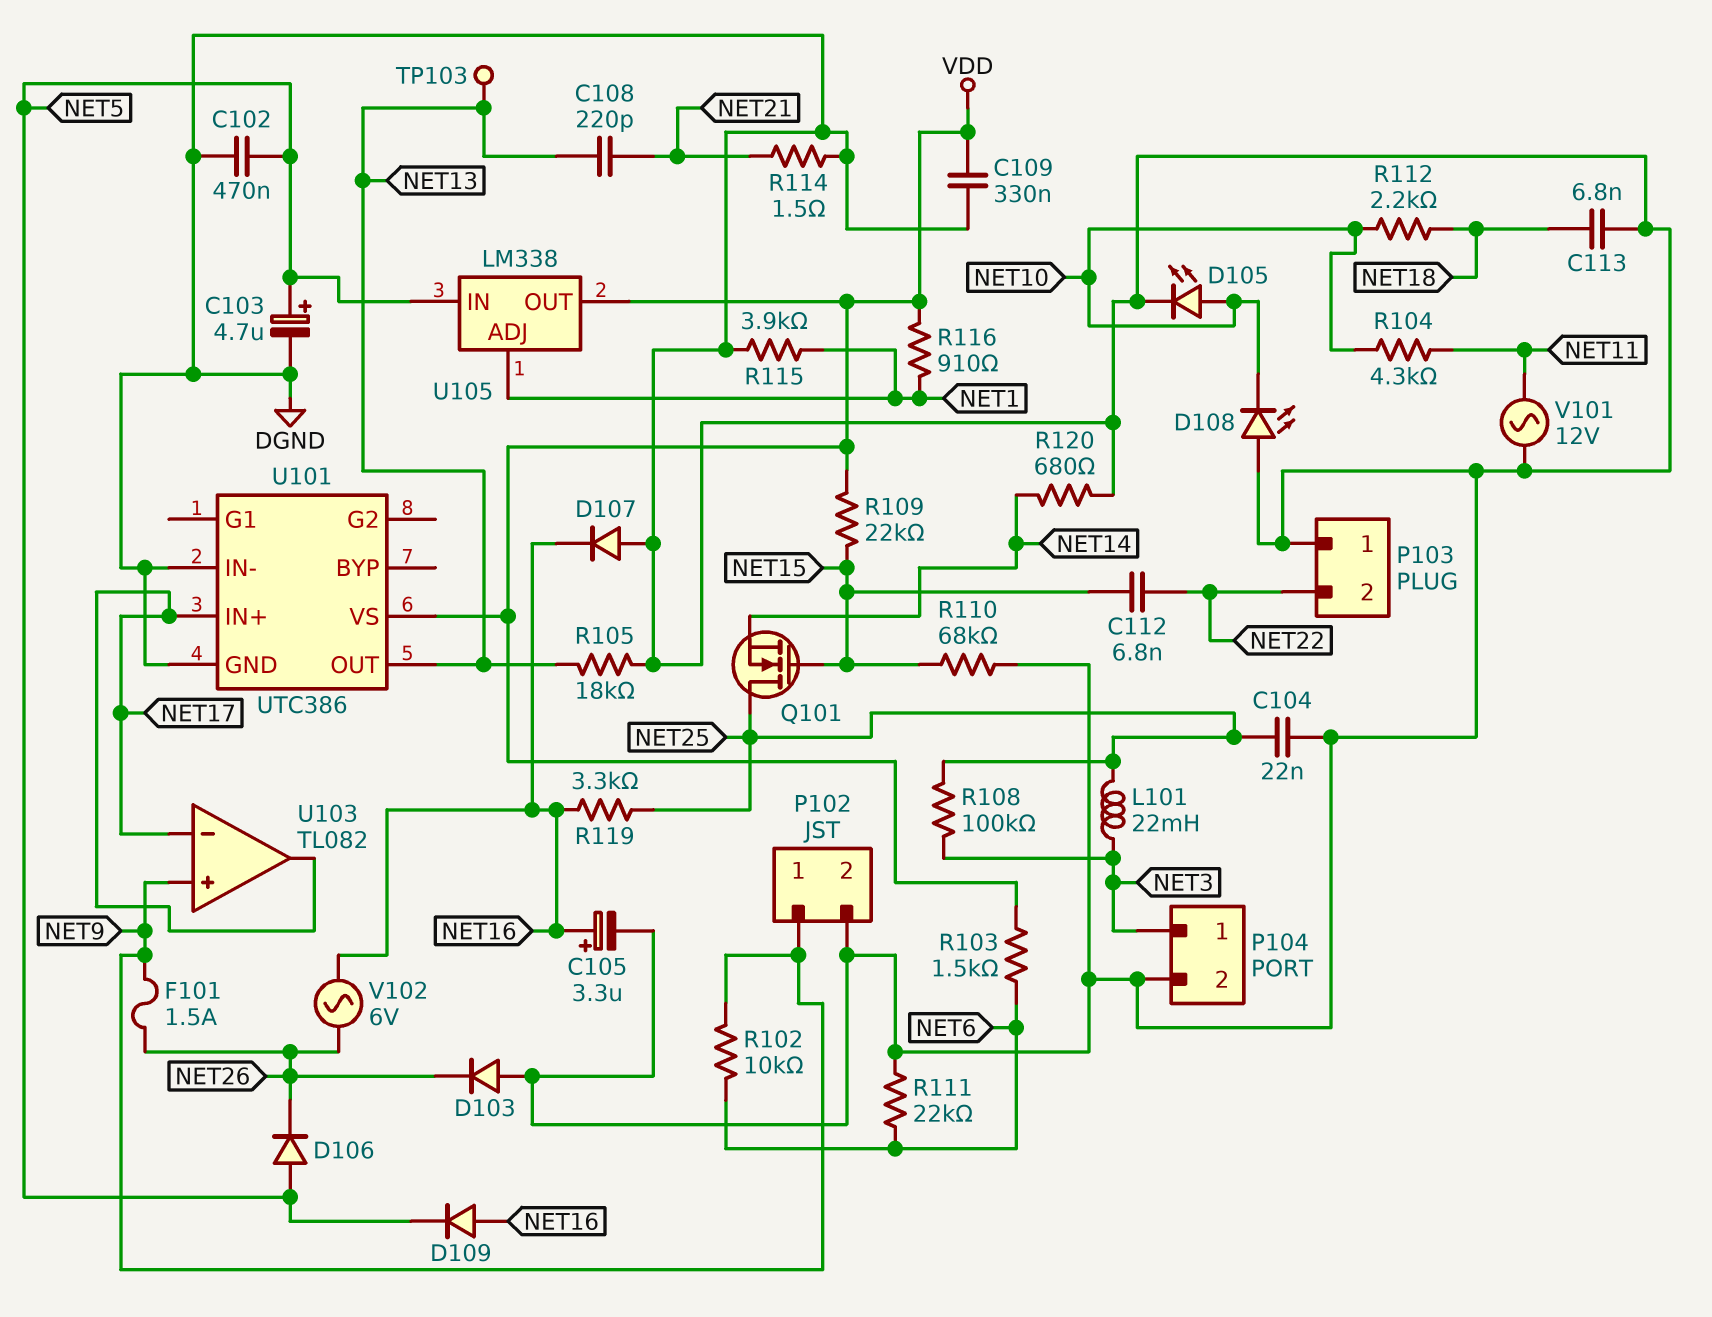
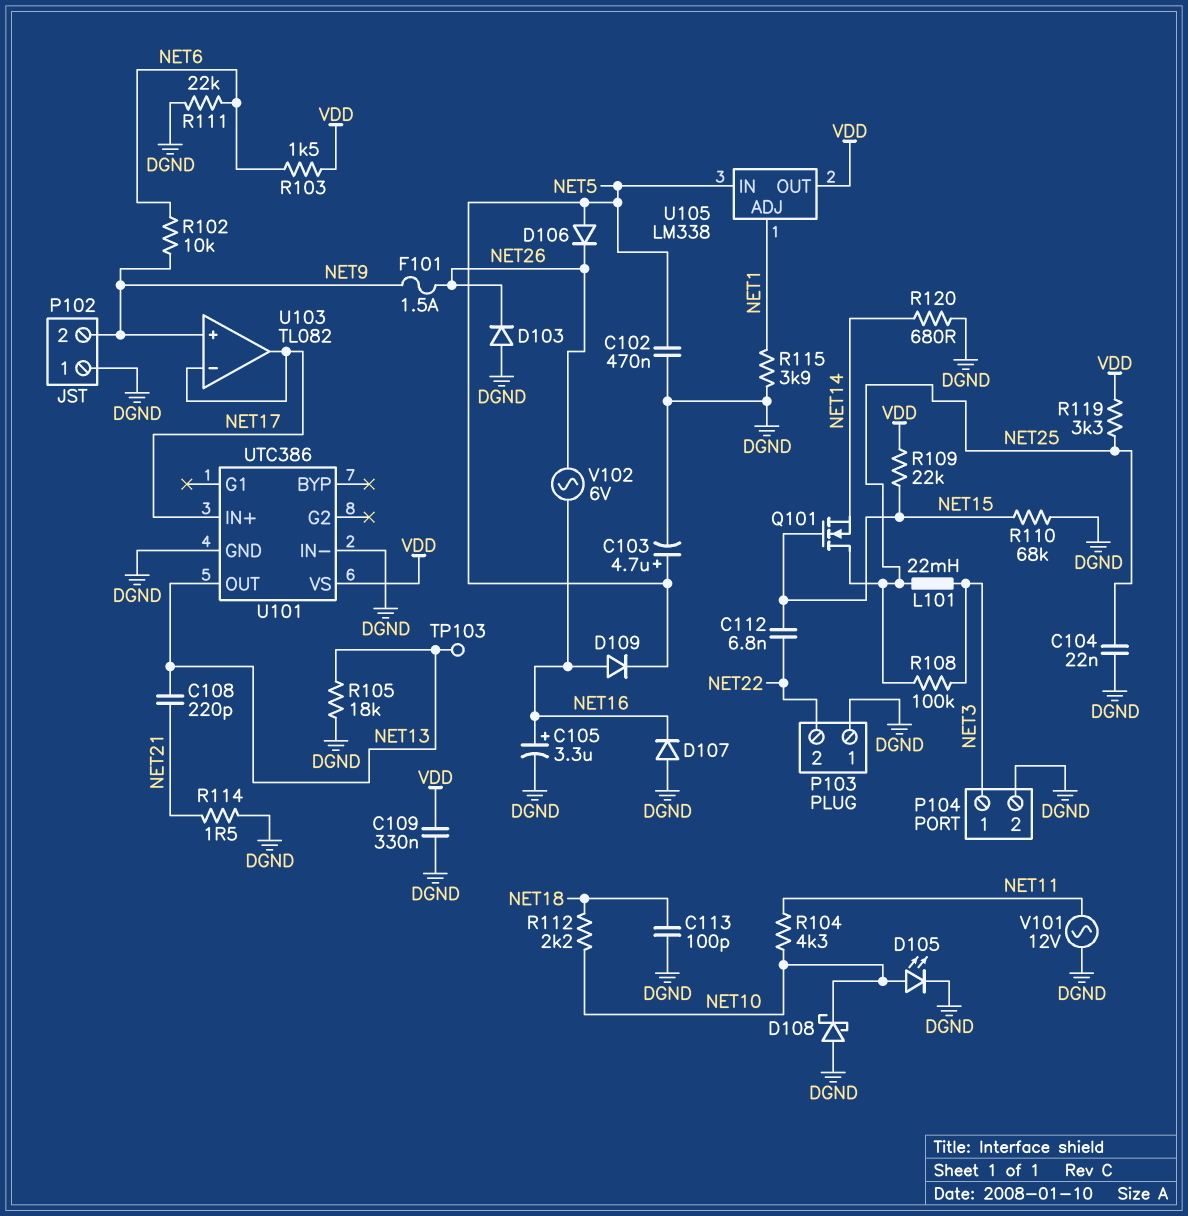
C113: 6.8nF (DGND, NET18) -> 100pF (DGND, NET18)
D108: LED (A DGND, K NET10) -> schottky (A DGND, K NET10)
P102 pin 1: NET9 -> DGND
P102 pin 2: DGND -> NET9
R116: 910 (NET1, VDD) -> none
R119: 3.3k (NET16, NET25) -> 3.3k (NET25, VDD)

